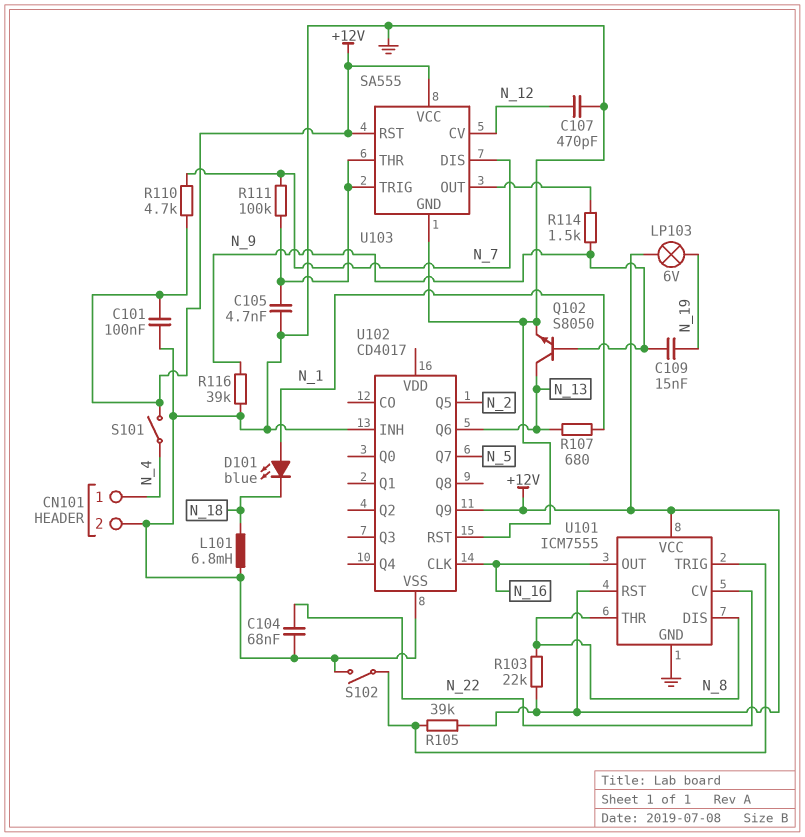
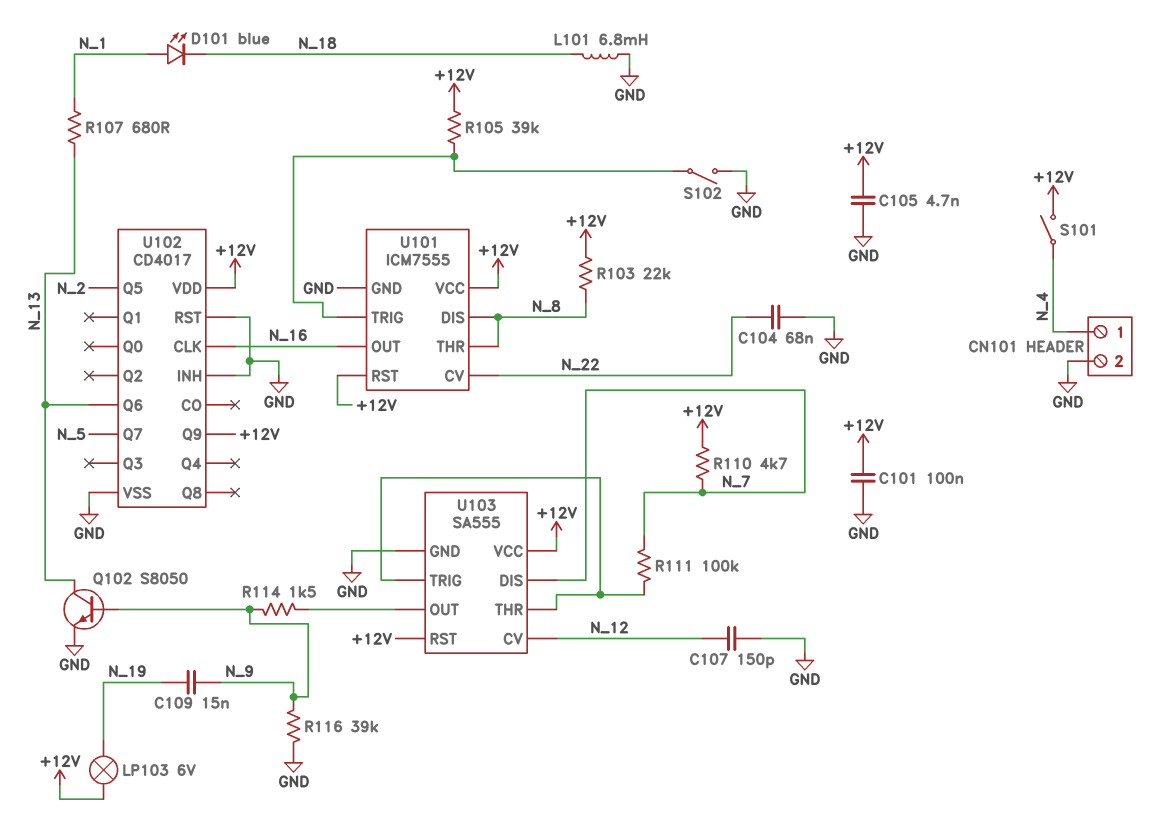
C105: 4.7nF (GND, U103/THR) -> 4.7nF (+12V, GND)
C107: 470pF (GND, N_12) -> 150pF (GND, N_12)
U102 pin VDD: none -> +12V

